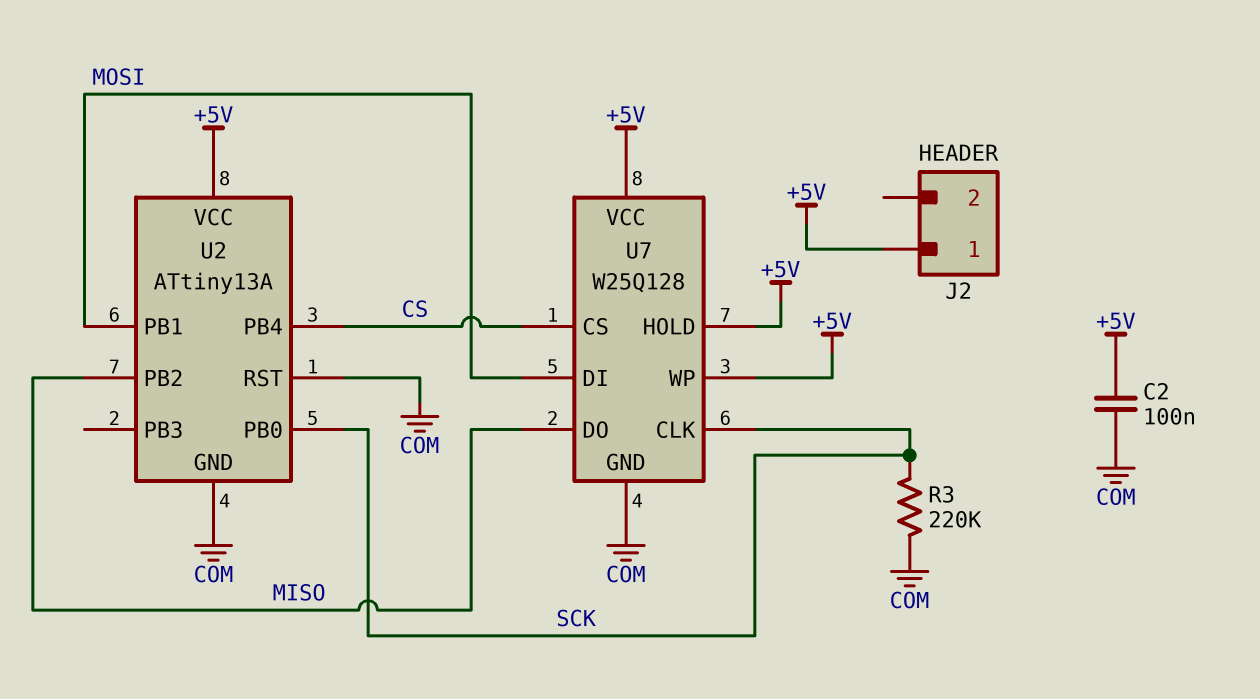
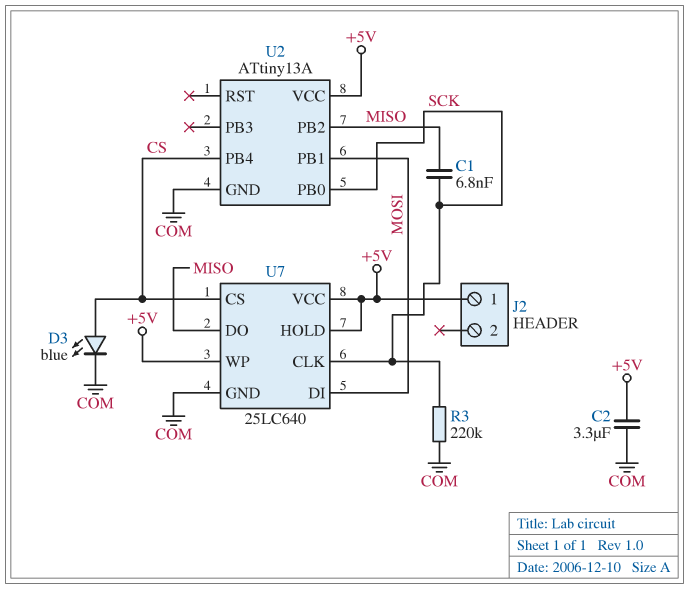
C1: none -> 6.8nF (MISO, SCK)
C2: 100nF (+5V, COM) -> 3.3uF (+5V, COM)
D3: none -> LED blue (A CS, K COM)
U2 pin RST: COM -> none
U7: W25Q128 -> 25LC640

